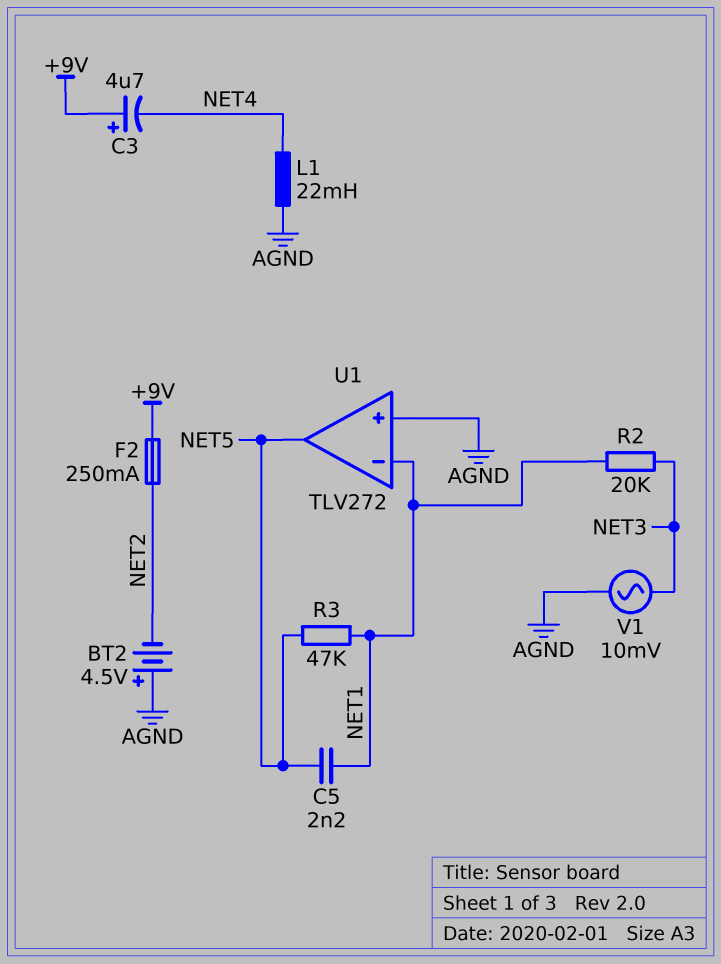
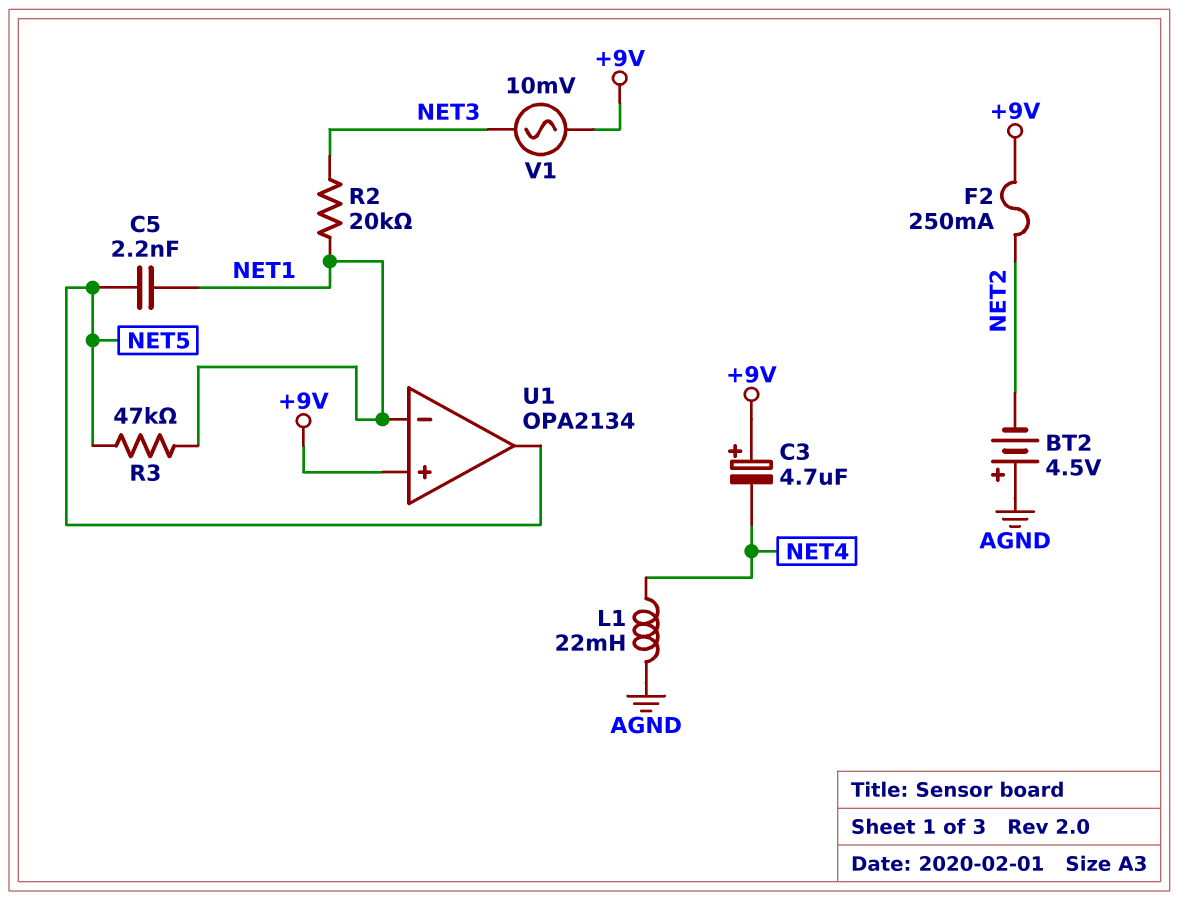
U1: TLV272 -> OPA2134
U1 pin in+: AGND -> +9V
V1: AC 10mV (AGND, NET3) -> AC 10mV (+9V, NET3)

